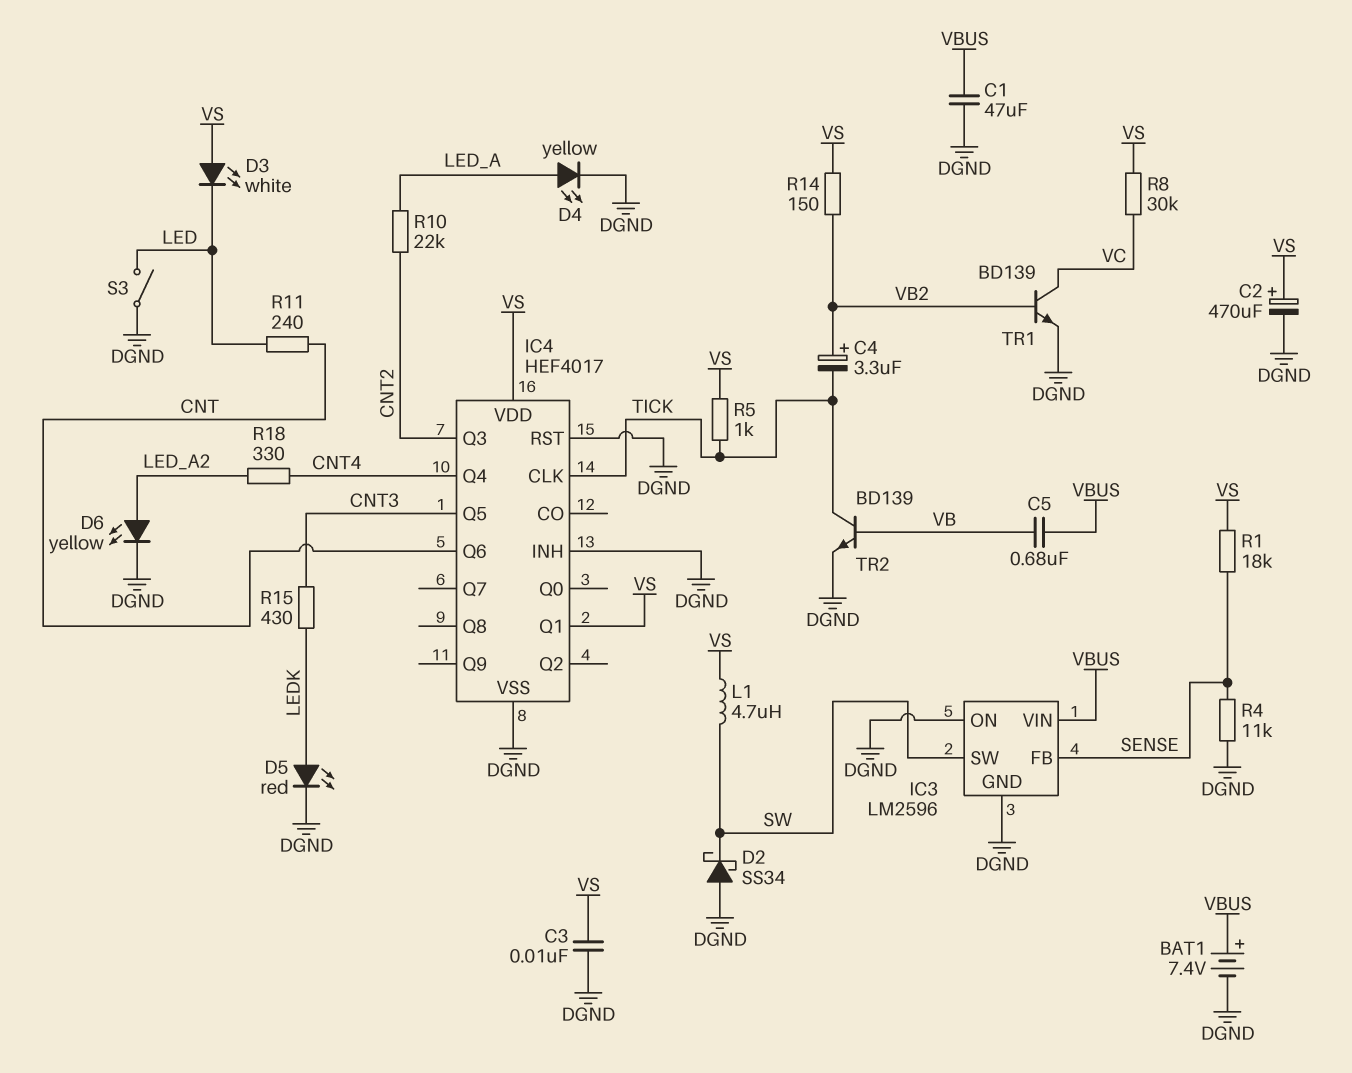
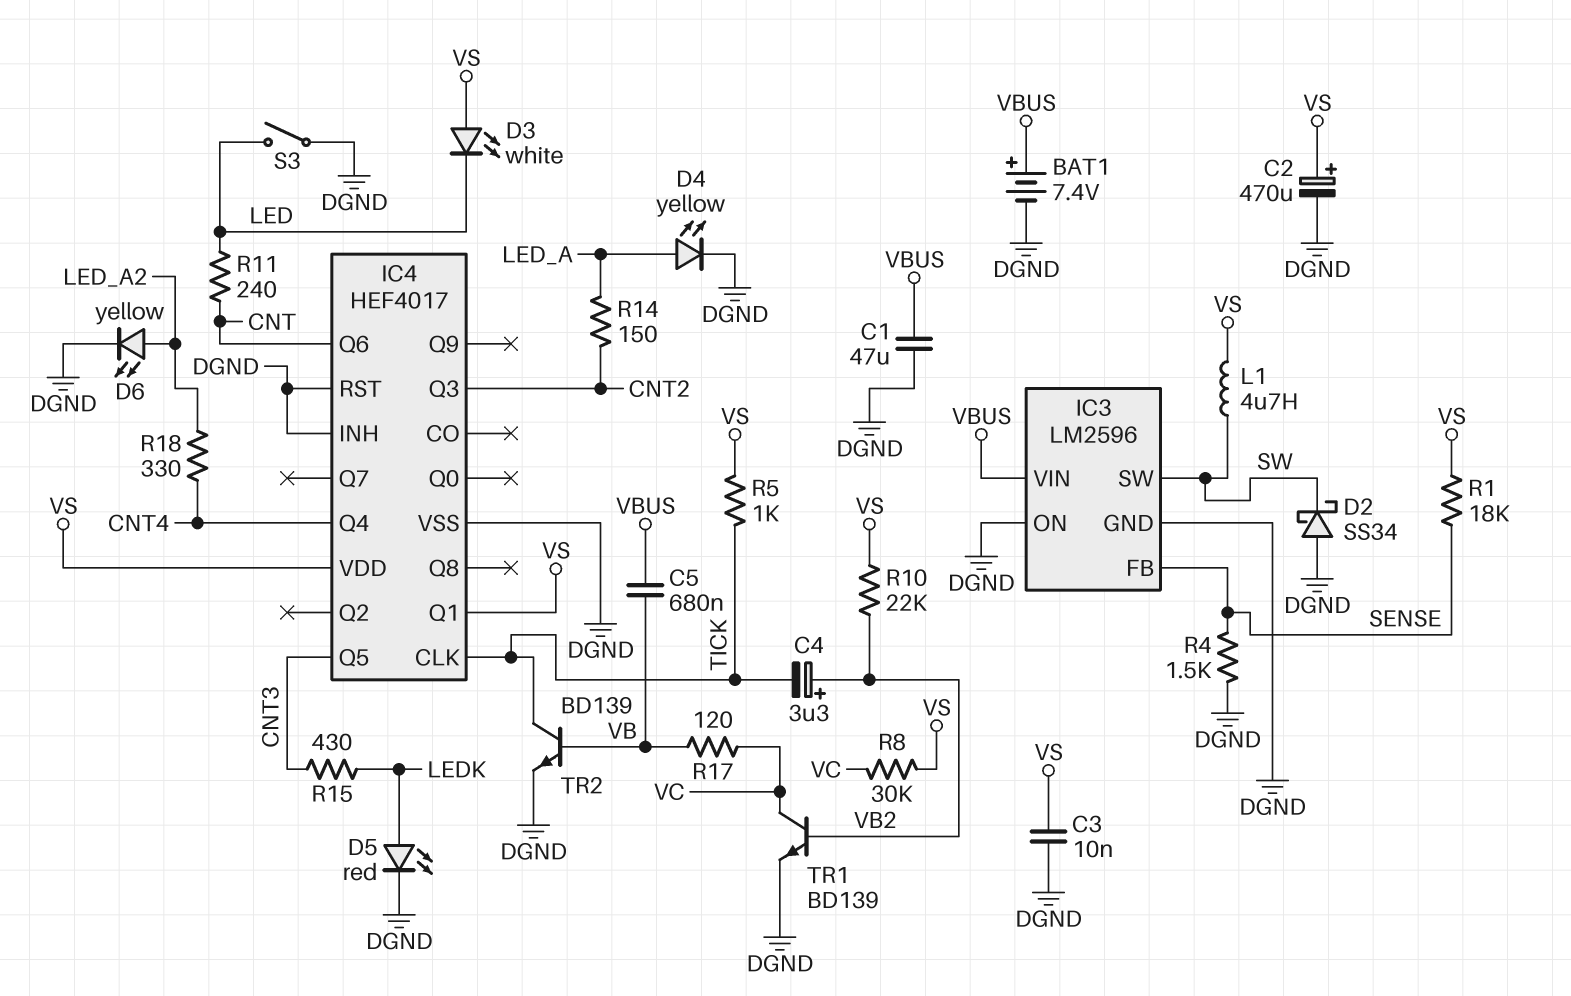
R4: 11k (DGND, SENSE) -> 1.5k (DGND, SENSE)
R10: 22k (CNT2, LED_A) -> 22k (VB2, VS)
R14: 150 (VB2, VS) -> 150 (CNT2, LED_A)
R17: none -> 120 (VB, VC)

